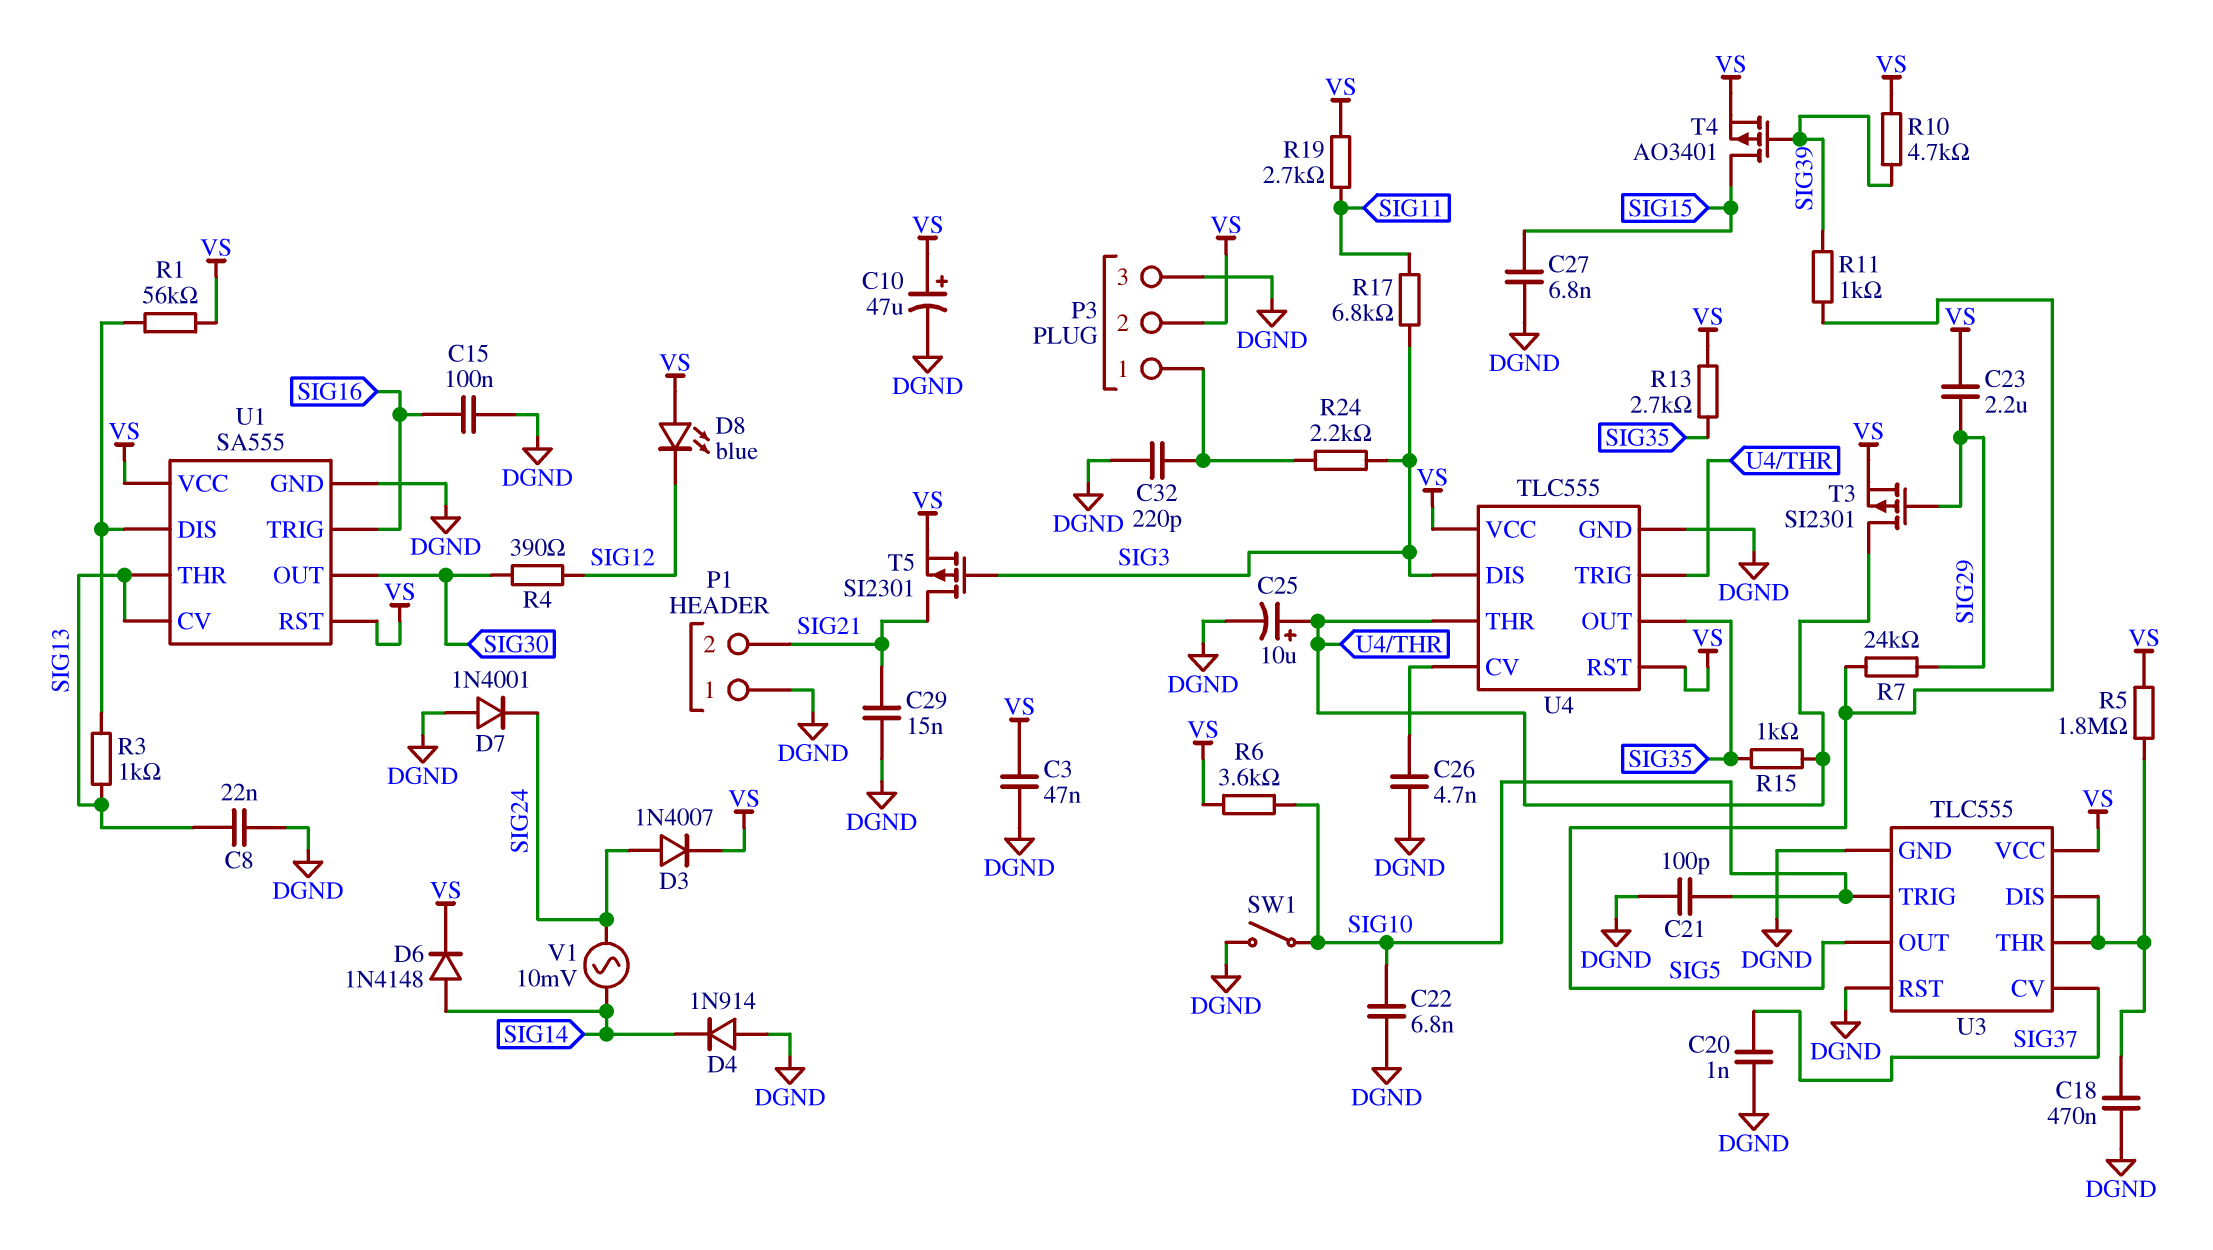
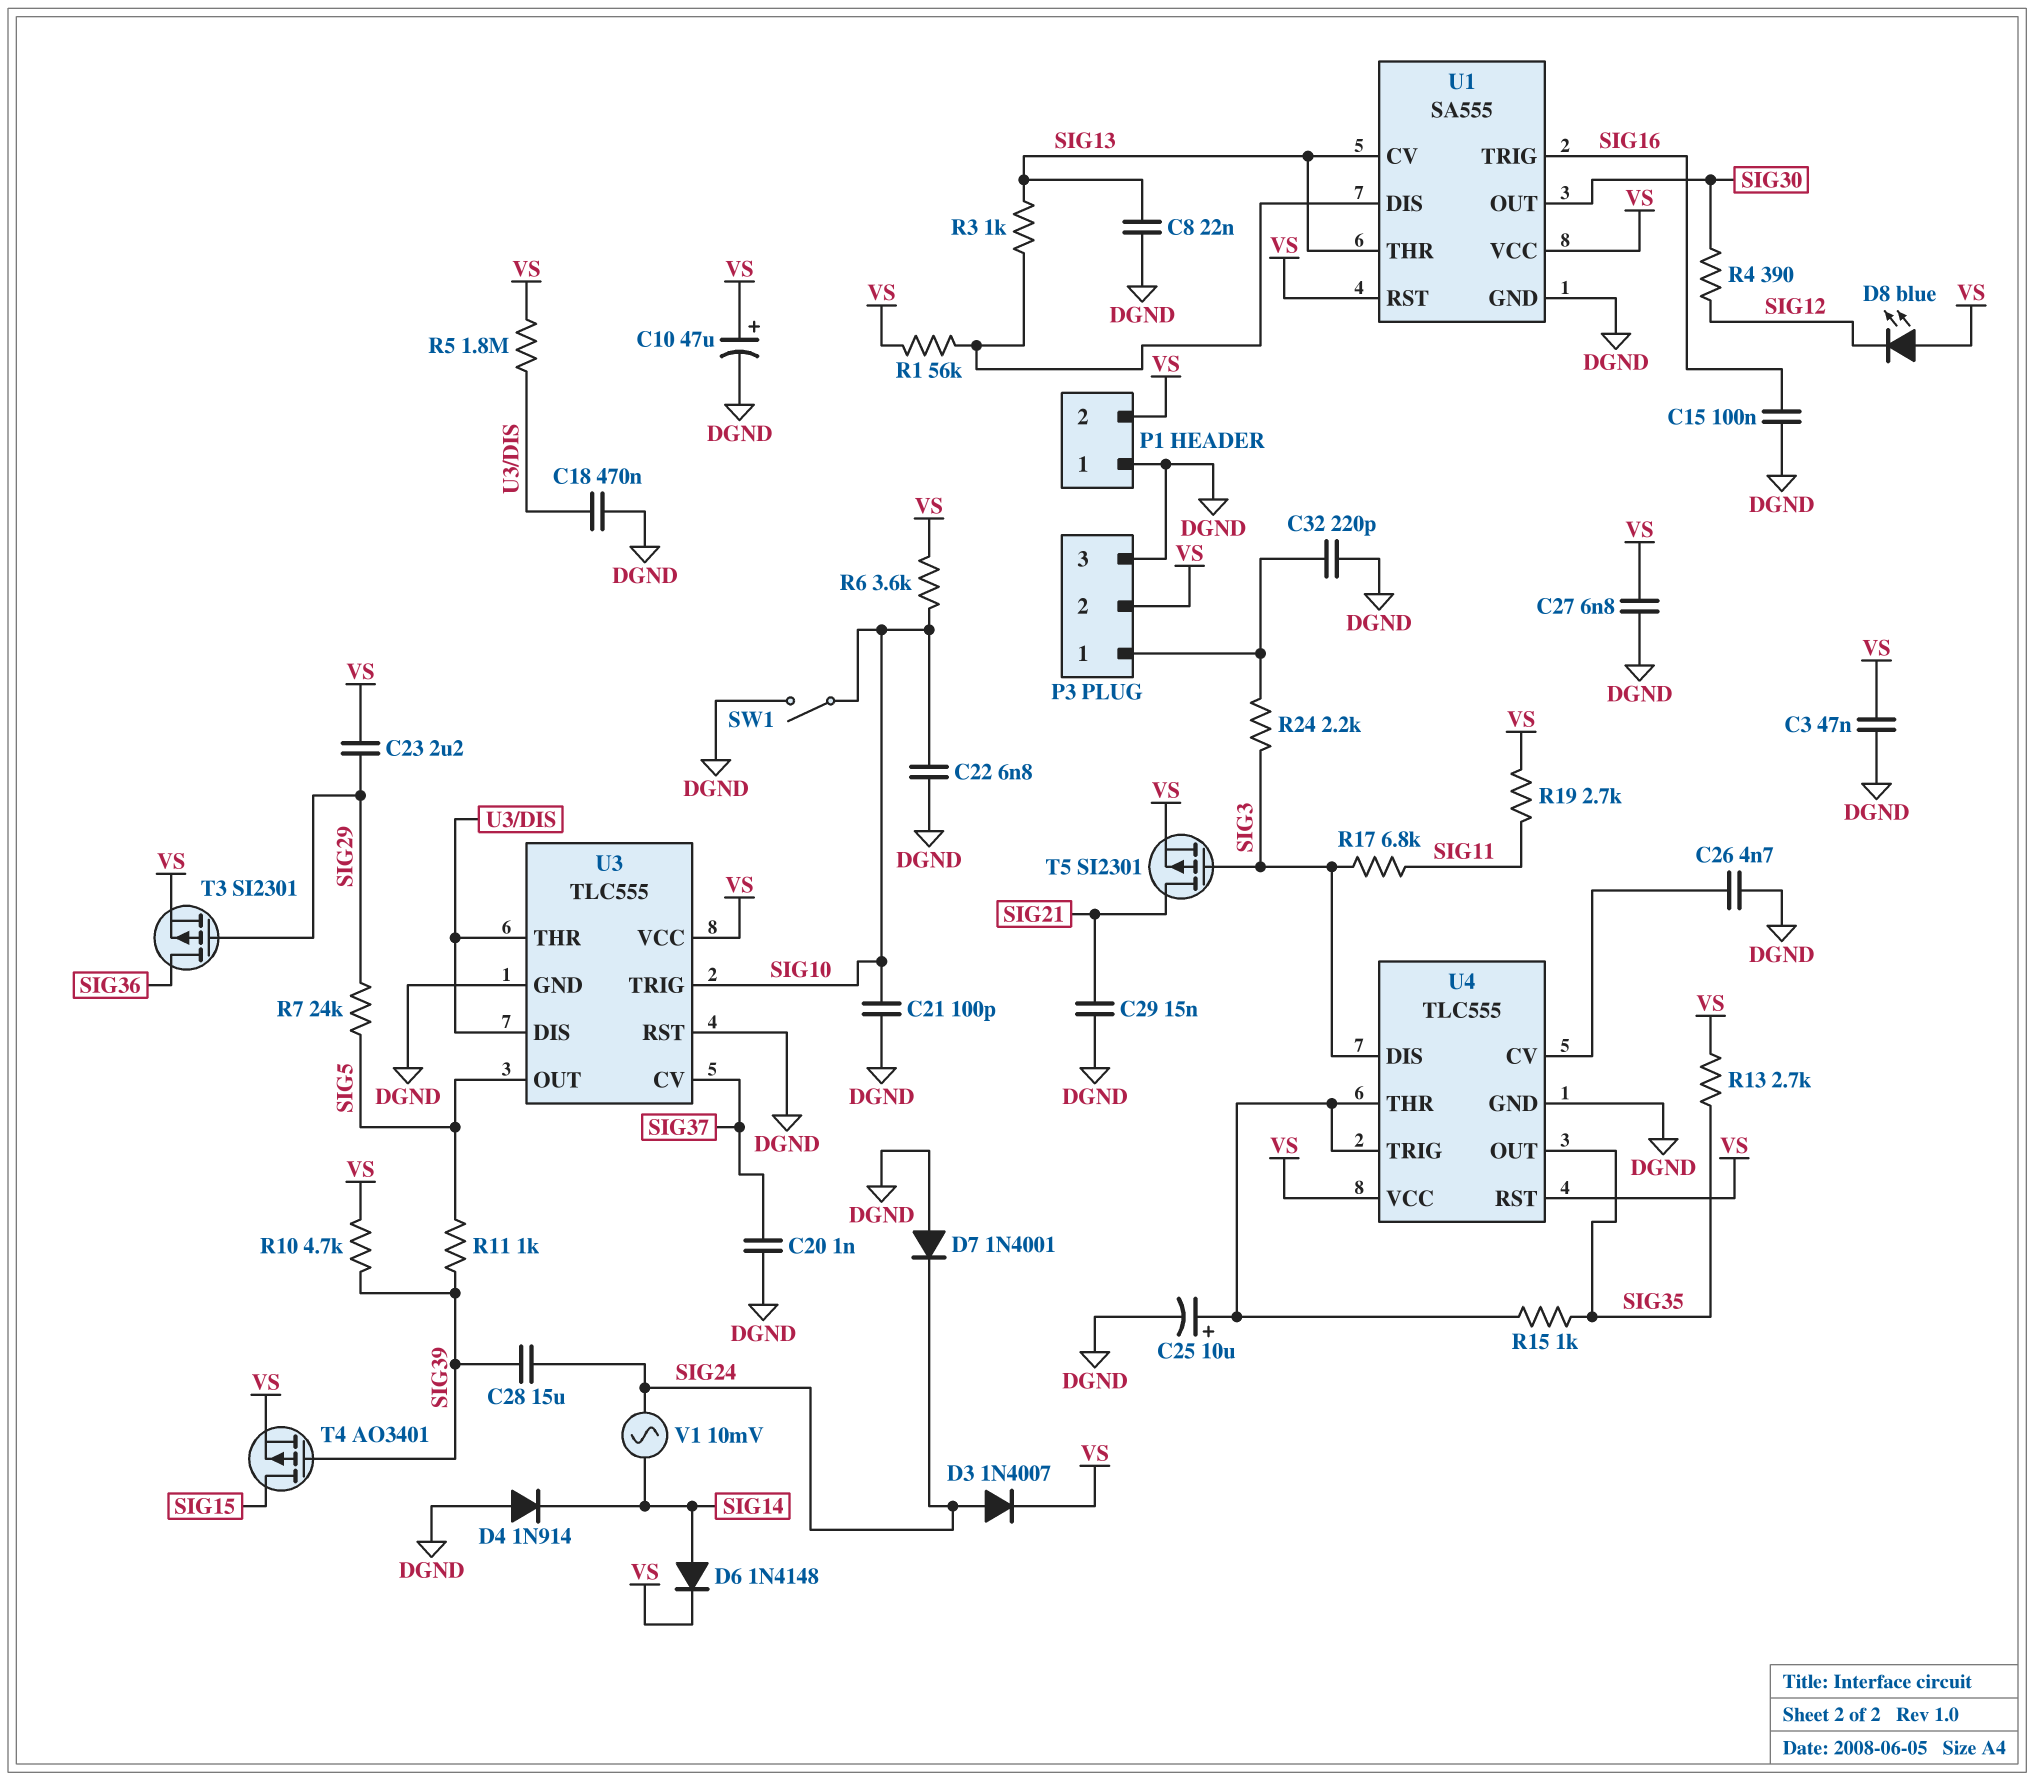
C27: 6.8nF (DGND, SIG15) -> 6.8nF (DGND, VS)
C28: none -> 15uF (SIG24, SIG39)
P1 pin 2: SIG21 -> VS
T3: PMOS SI2301 (G SIG29, D U4/THR, S VS) -> PMOS SI2301 (G SIG29, D SIG36, S VS)

